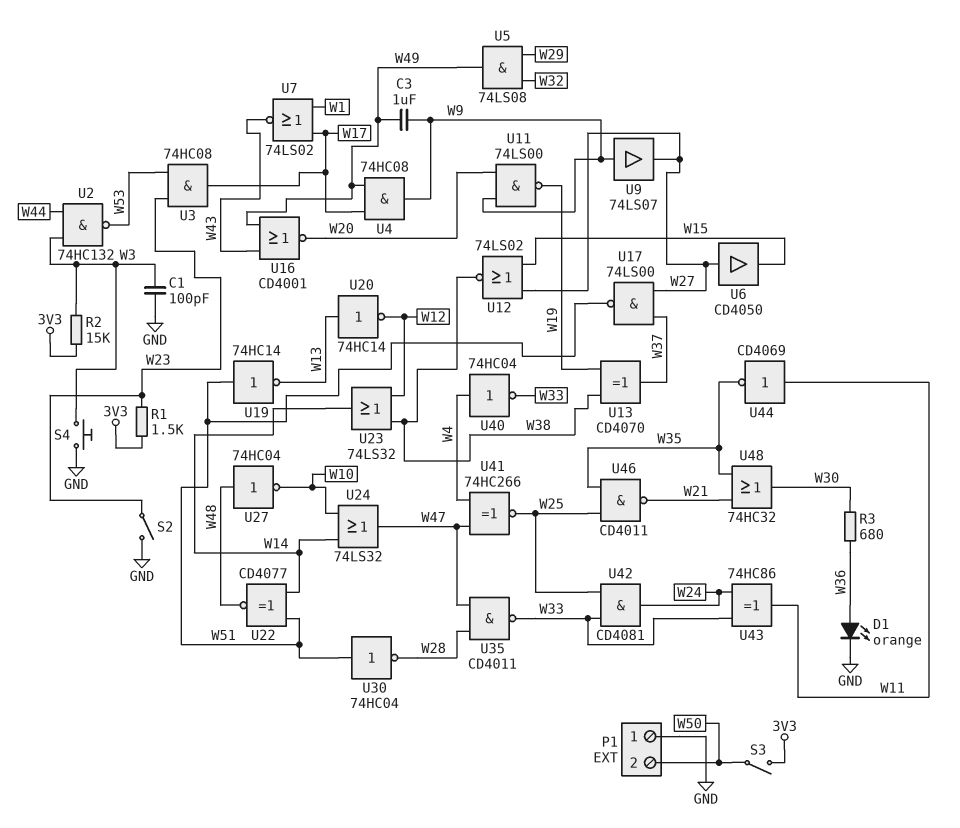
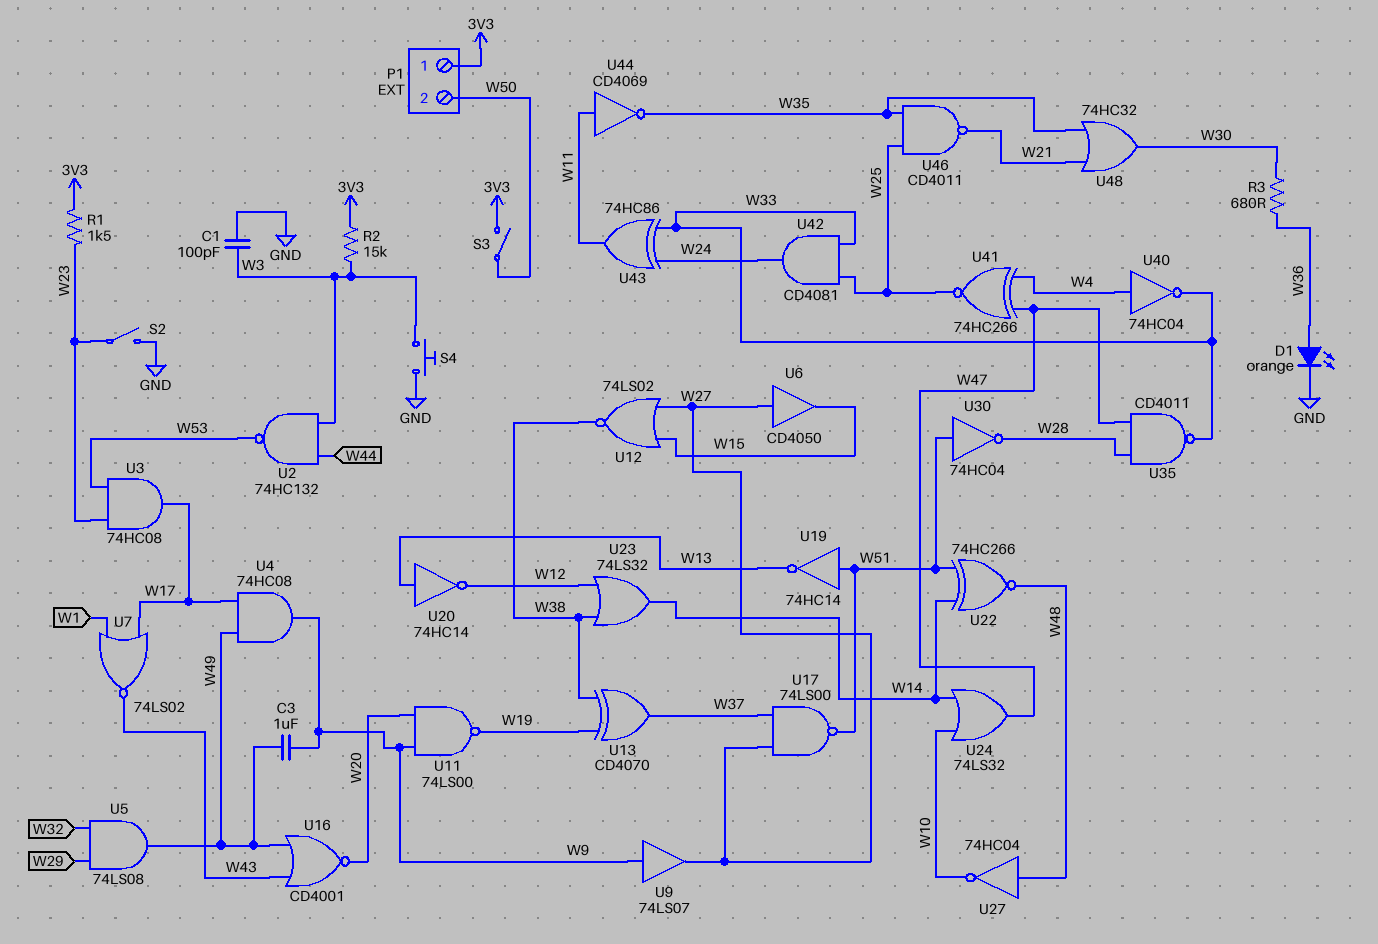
P1 pin 1: GND -> 3V3
U22: XNOR CD4077 (in W14, in W51, out W48) -> XNOR 74HC266 (in W14, in W51, out W48)

